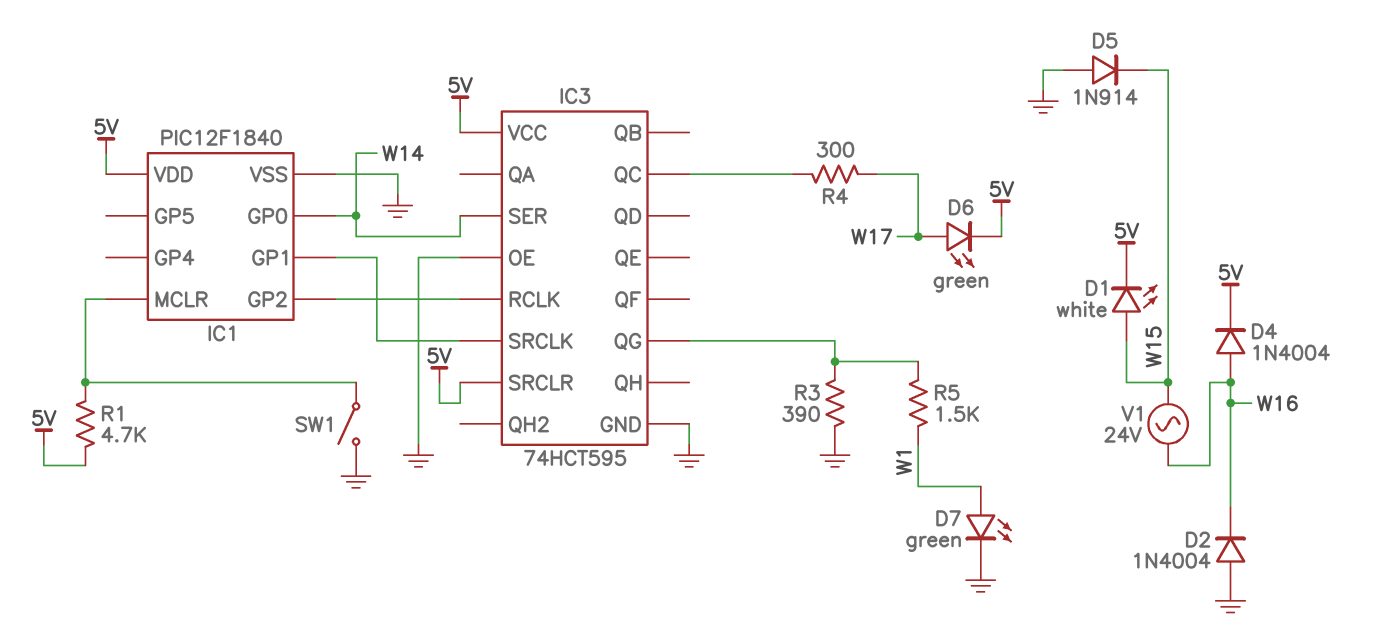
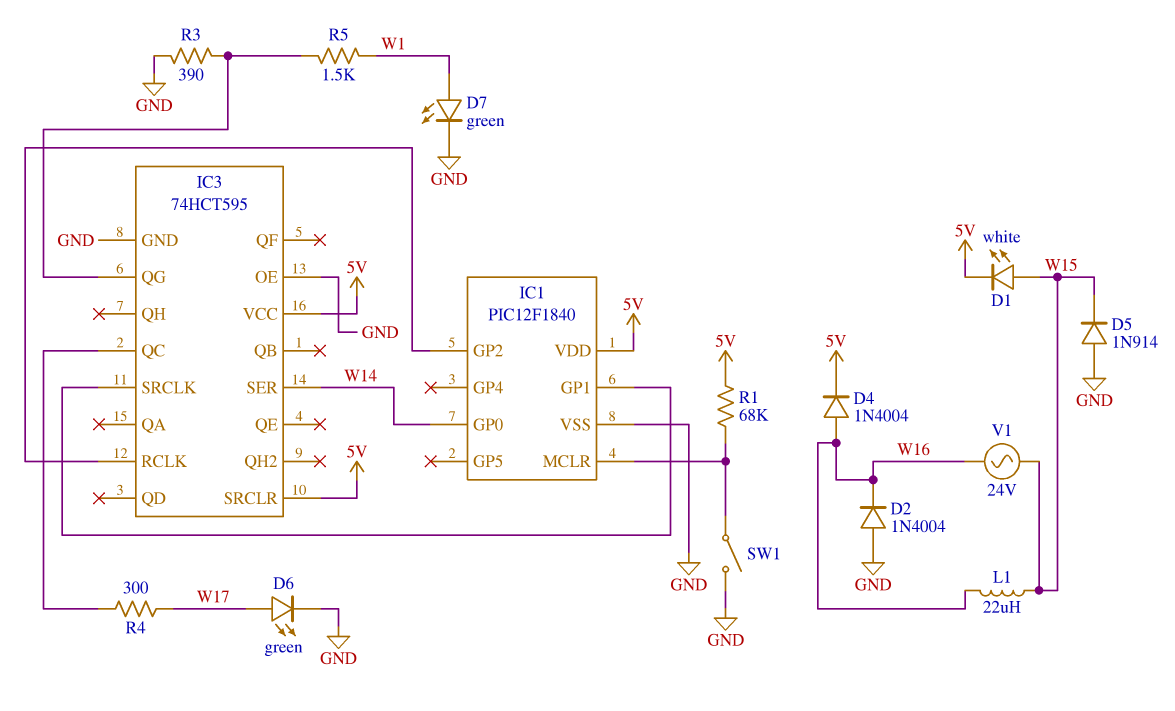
D6: LED green (A W17, K 5V) -> LED green (A W17, K GND)
L1: none -> 22uH (W15, W16)
R1: 4.7k (5V, IC1/MCLR) -> 68k (5V, IC1/MCLR)

